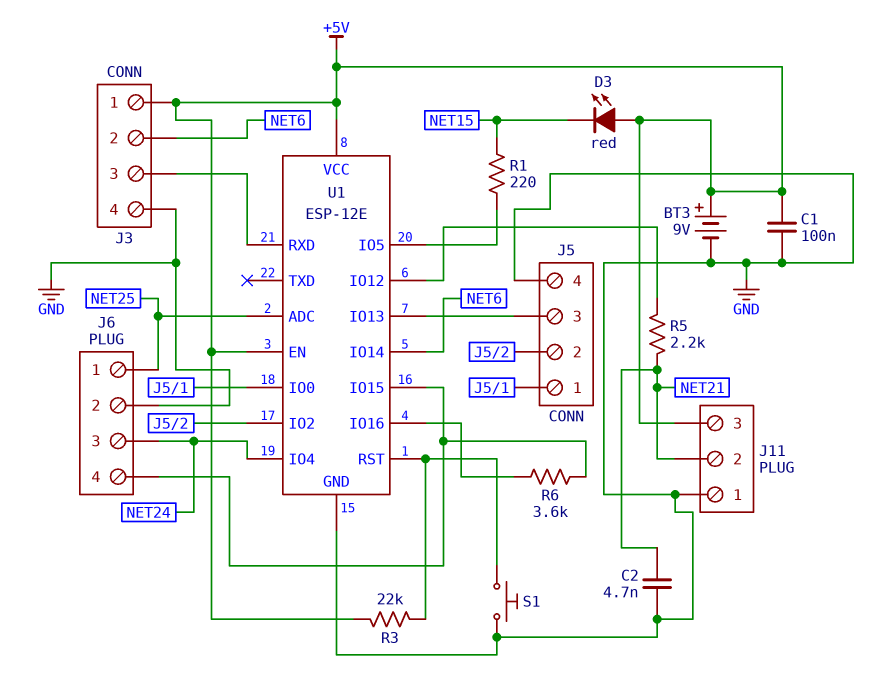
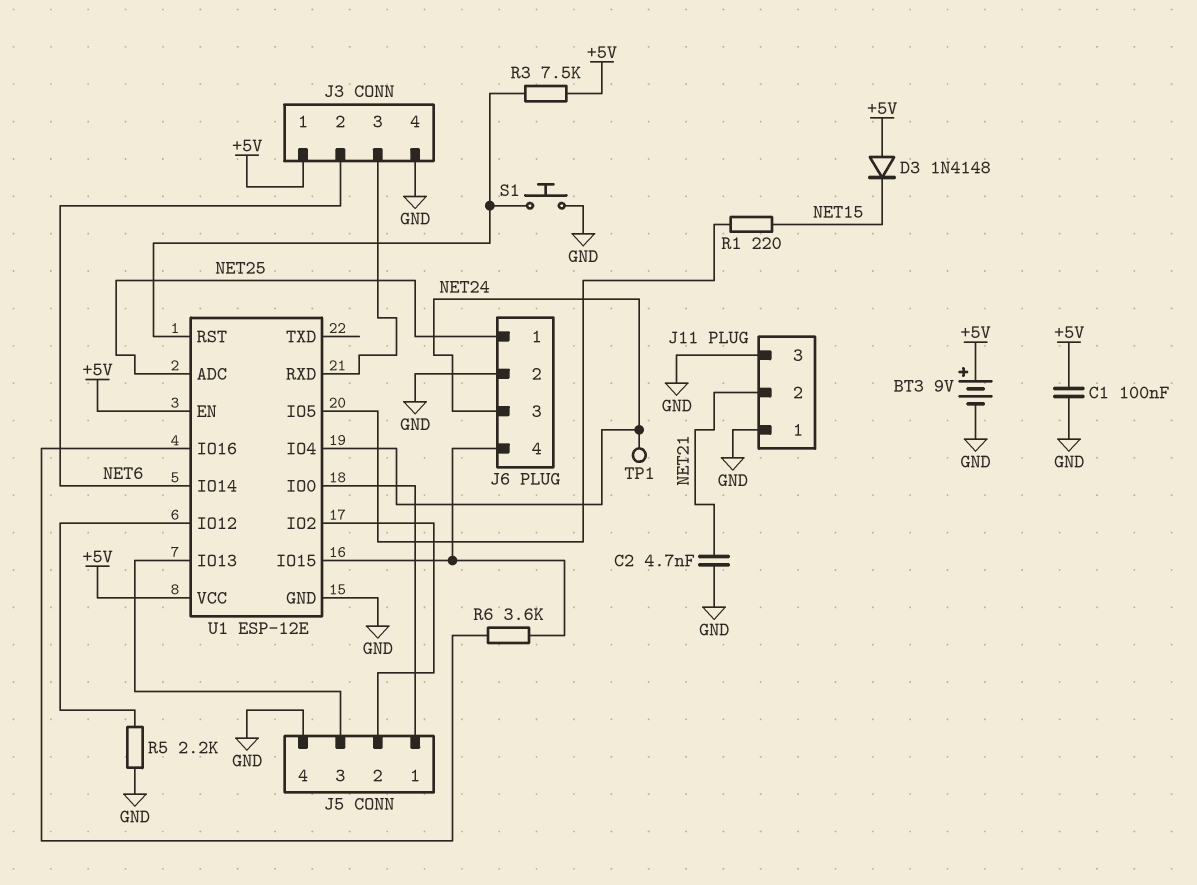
D3: LED red (A +5V, K NET15) -> diode 1N4148 (A +5V, K NET15)
J11 pin 3: +5V -> GND
R3: 22k (+5V, U1/RST) -> 7.5k (+5V, U1/RST)
R5: 2.2k (NET21, U1/IO12) -> 2.2k (GND, U1/IO12)
TP1: none -> test point (NET24)

